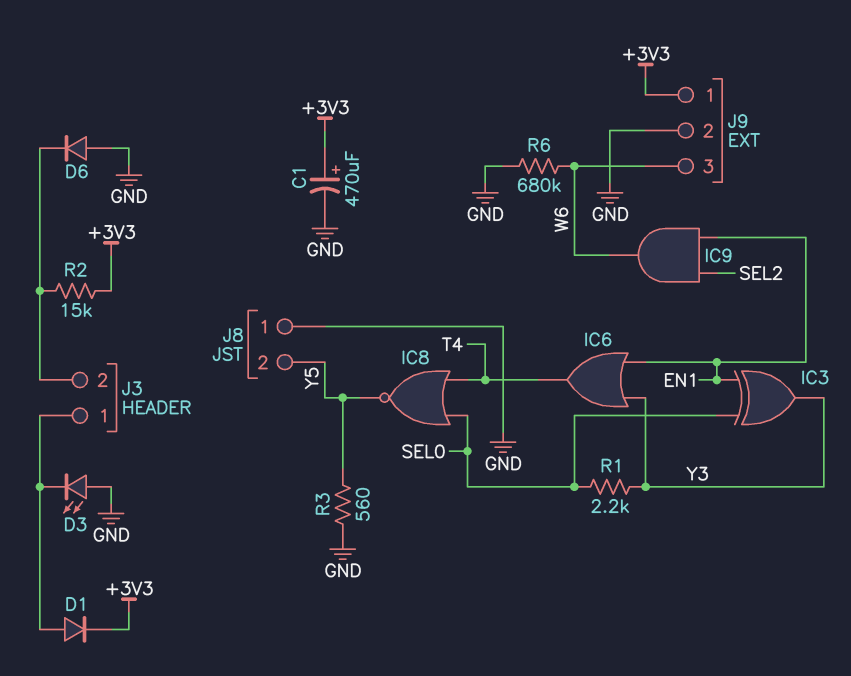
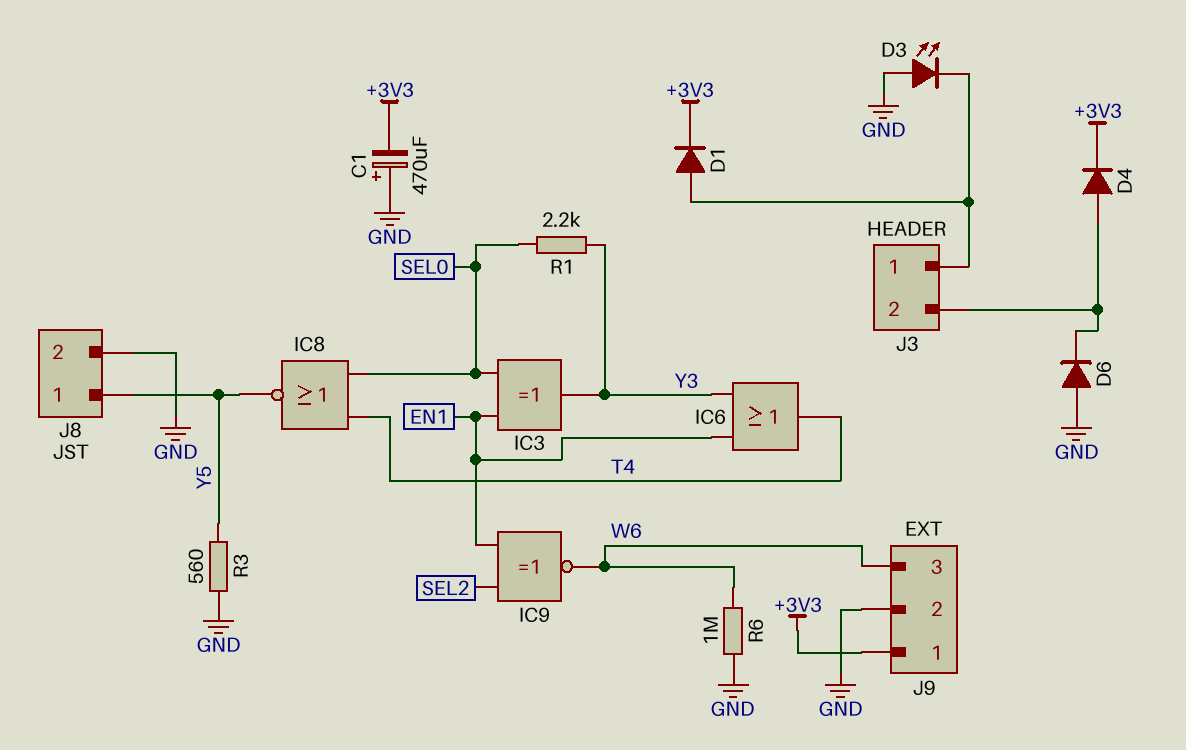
C1: 470uF (plus +3V3, minus GND) -> 470uF (plus GND, minus +3V3)
D4: none -> diode (A J3/2, K +3V3)
IC9: AND (in EN1, in SEL2, out W6) -> XNOR (in EN1, in SEL2, out W6)
J8 pin 1: GND -> Y5
J8 pin 2: Y5 -> GND
R2: 15k (+3V3, J3/2) -> none
R6: 680k (GND, W6) -> 1M (GND, W6)

